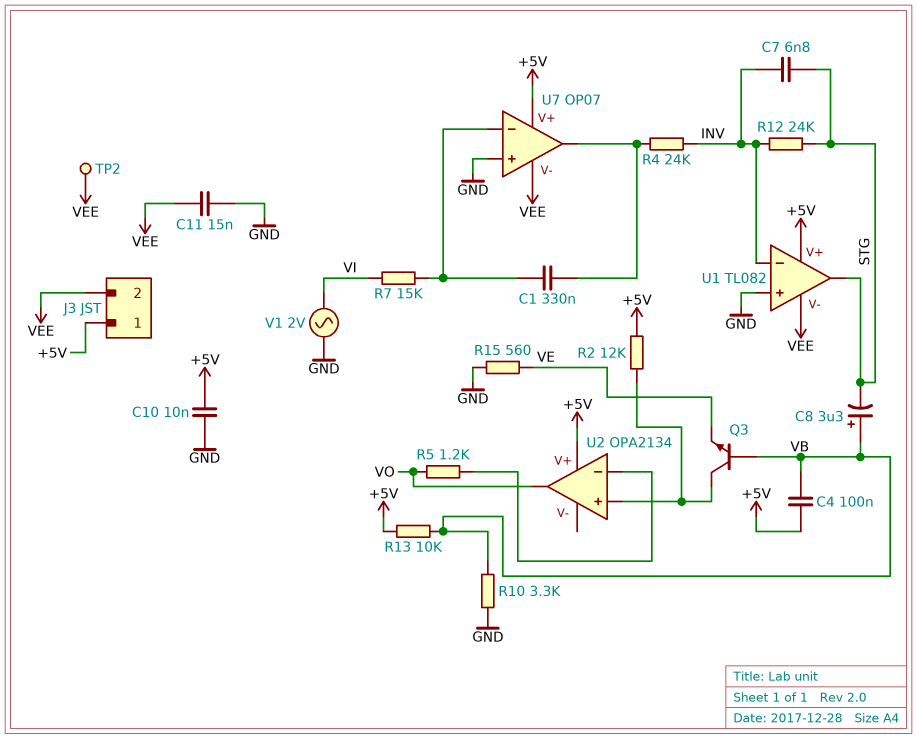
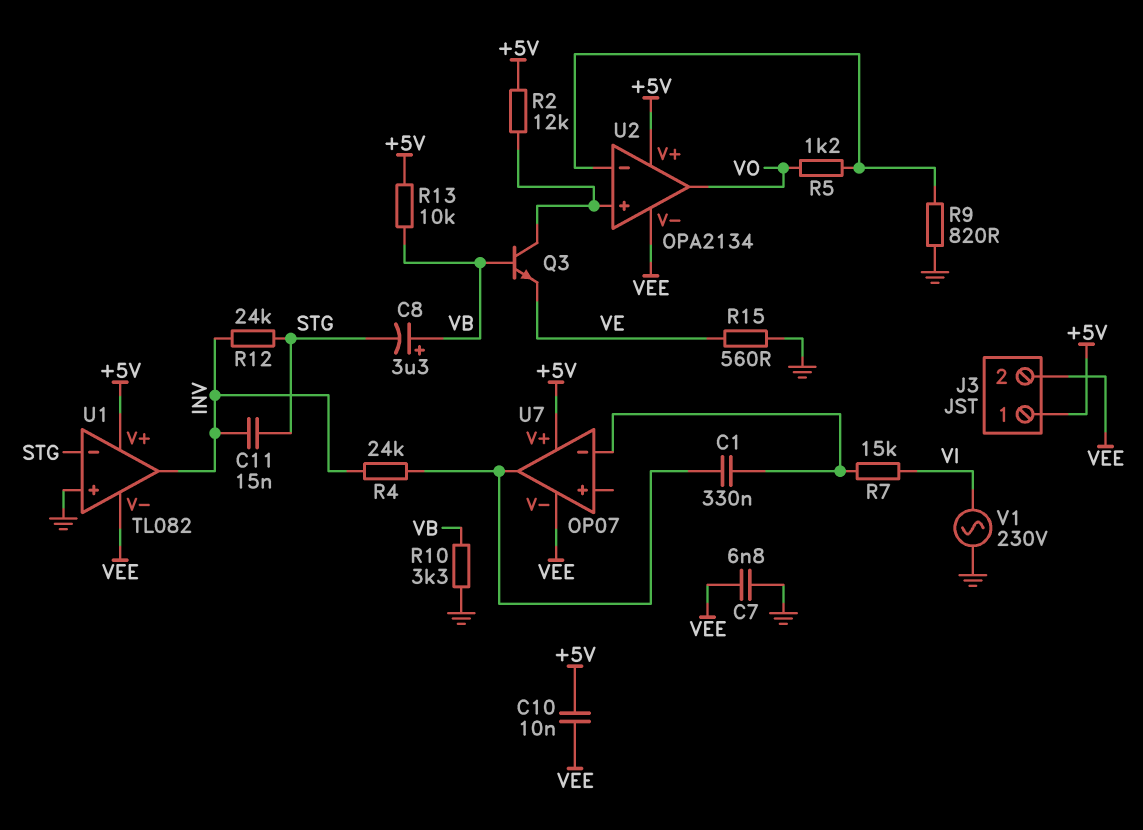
C4: 100nF (+5V, VB) -> none
C7: 6.8nF (INV, STG) -> 6.8nF (GND, VEE)
C10: 10nF (+5V, GND) -> 10nF (+5V, VEE)
C11: 15nF (GND, VEE) -> 15nF (INV, STG)
R9: none -> 820 (GND, U2/in-)
TP2: test point (VEE) -> none
U1 pin in-: INV -> STG
U1 pin out: STG -> INV
U2 pin V-: none -> VEE
U7 pin in+: GND -> none
V1: AC 2V (GND, VI) -> AC 230V (GND, VI)

